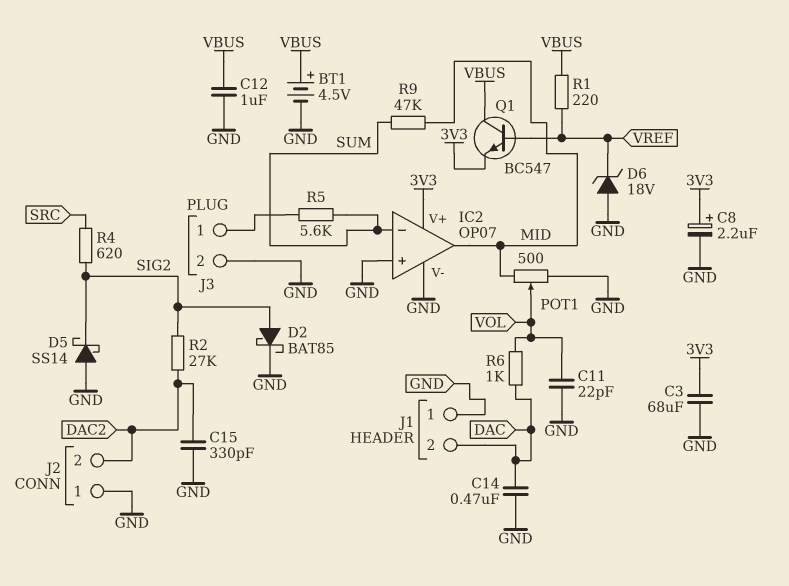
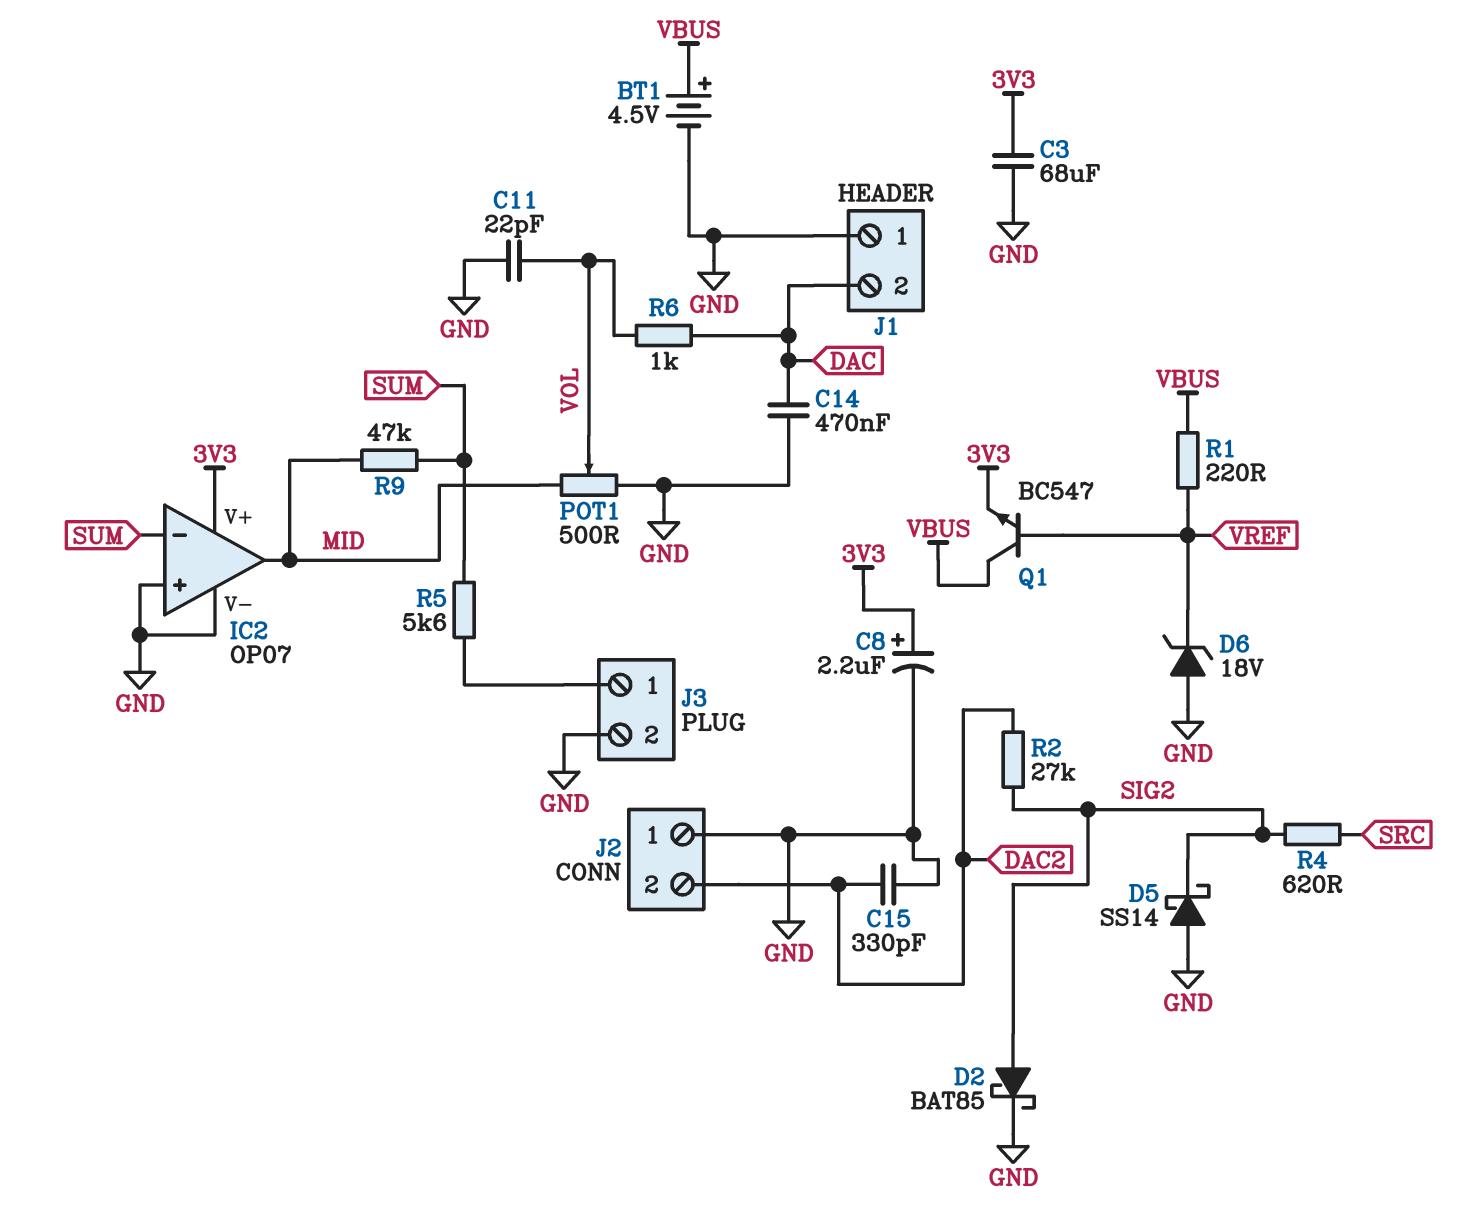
C12: 1uF (GND, VBUS) -> none

